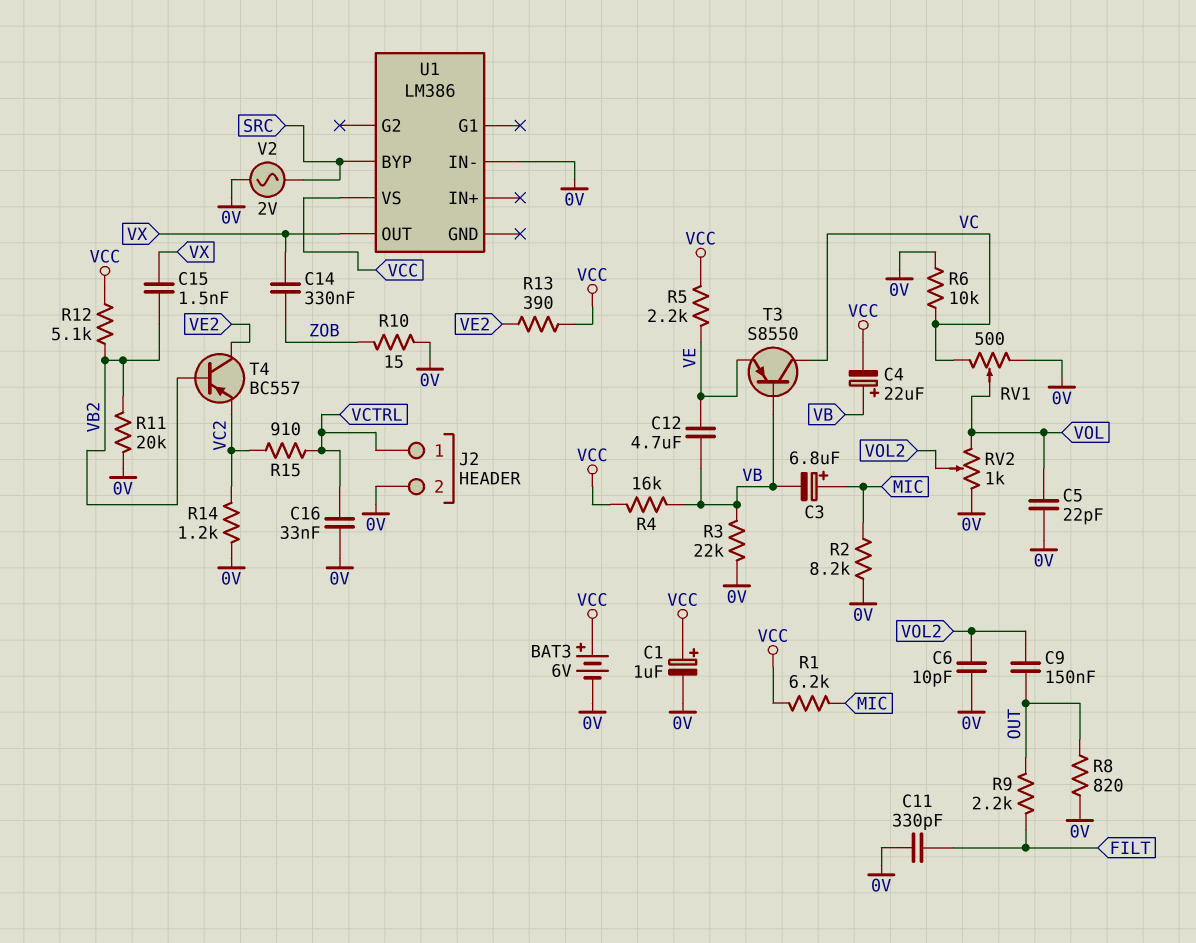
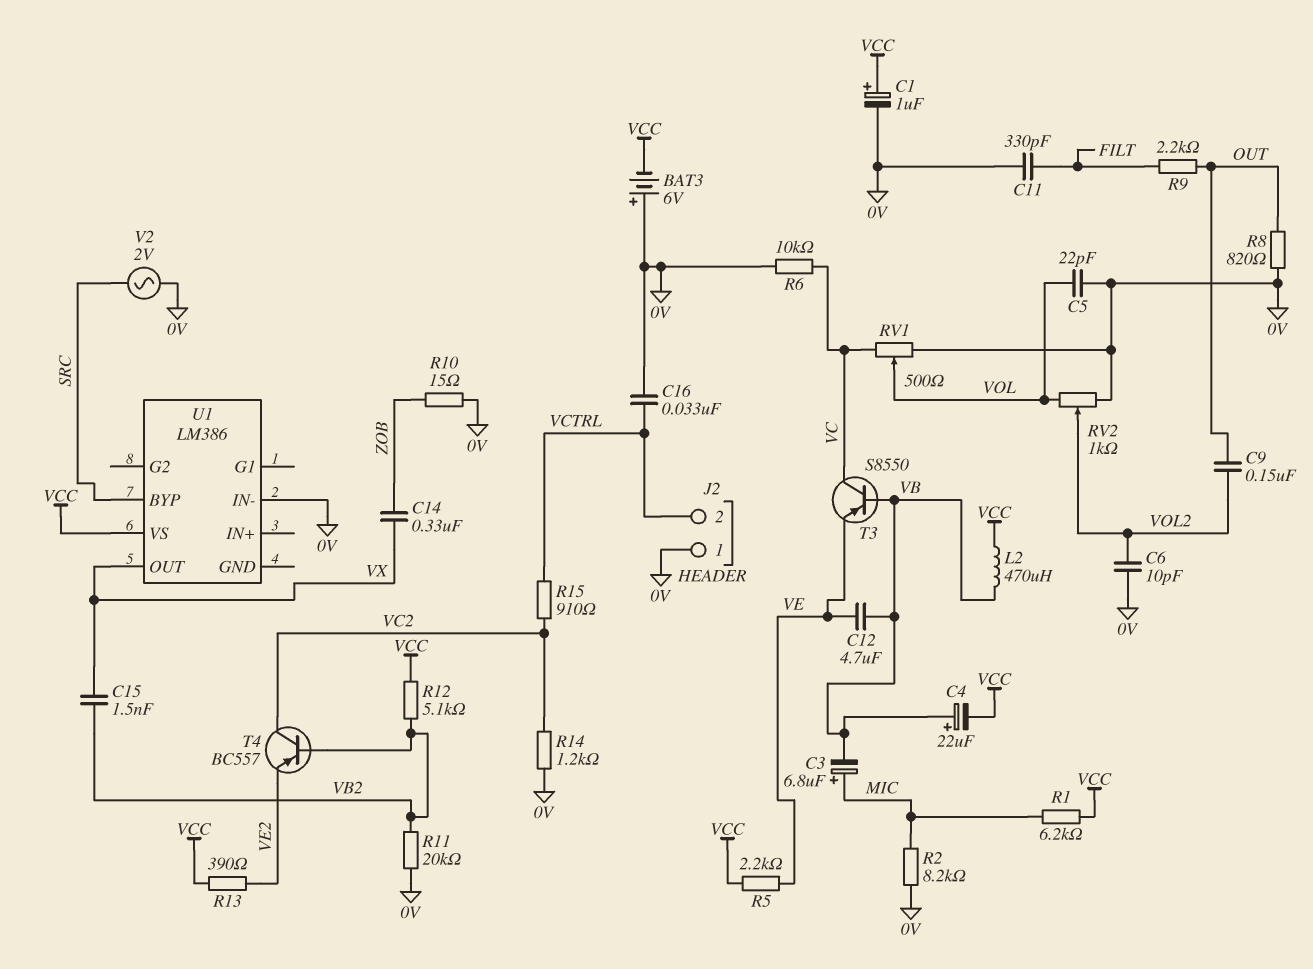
BAT3: 6V (plus VCC, minus 0V) -> 6V (plus 0V, minus VCC)
J2 pin 1: VCTRL -> 0V
J2 pin 2: 0V -> VCTRL
L2: none -> 470uH (VB, VCC)
R3: 22k (0V, VB) -> none
R4: 16k (VB, VCC) -> none
T4: PNP BC557 (B VB2, C VE2, E VC2) -> PNP BC557 (B VB2, C VC2, E VE2)

